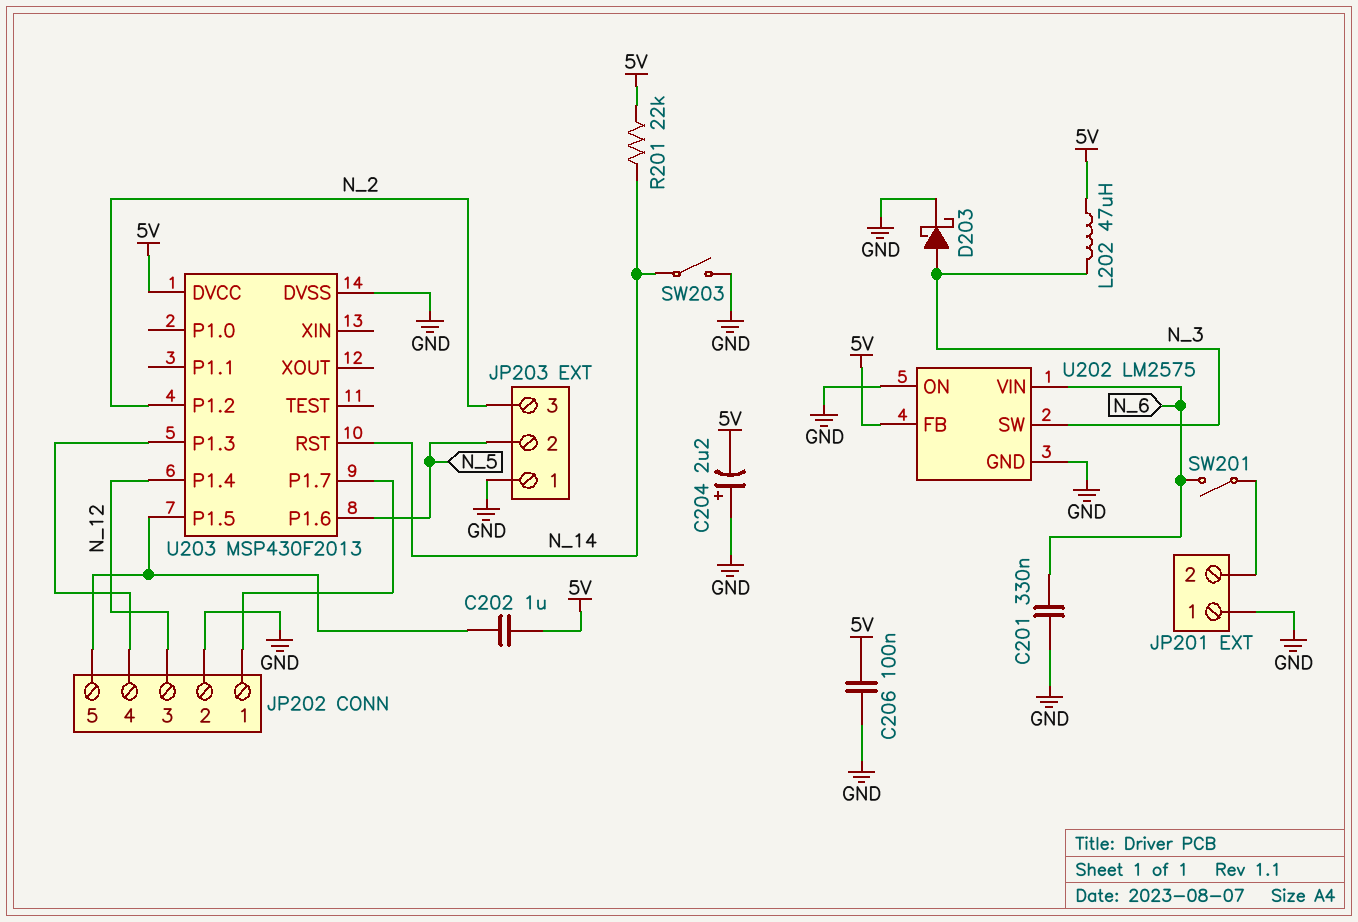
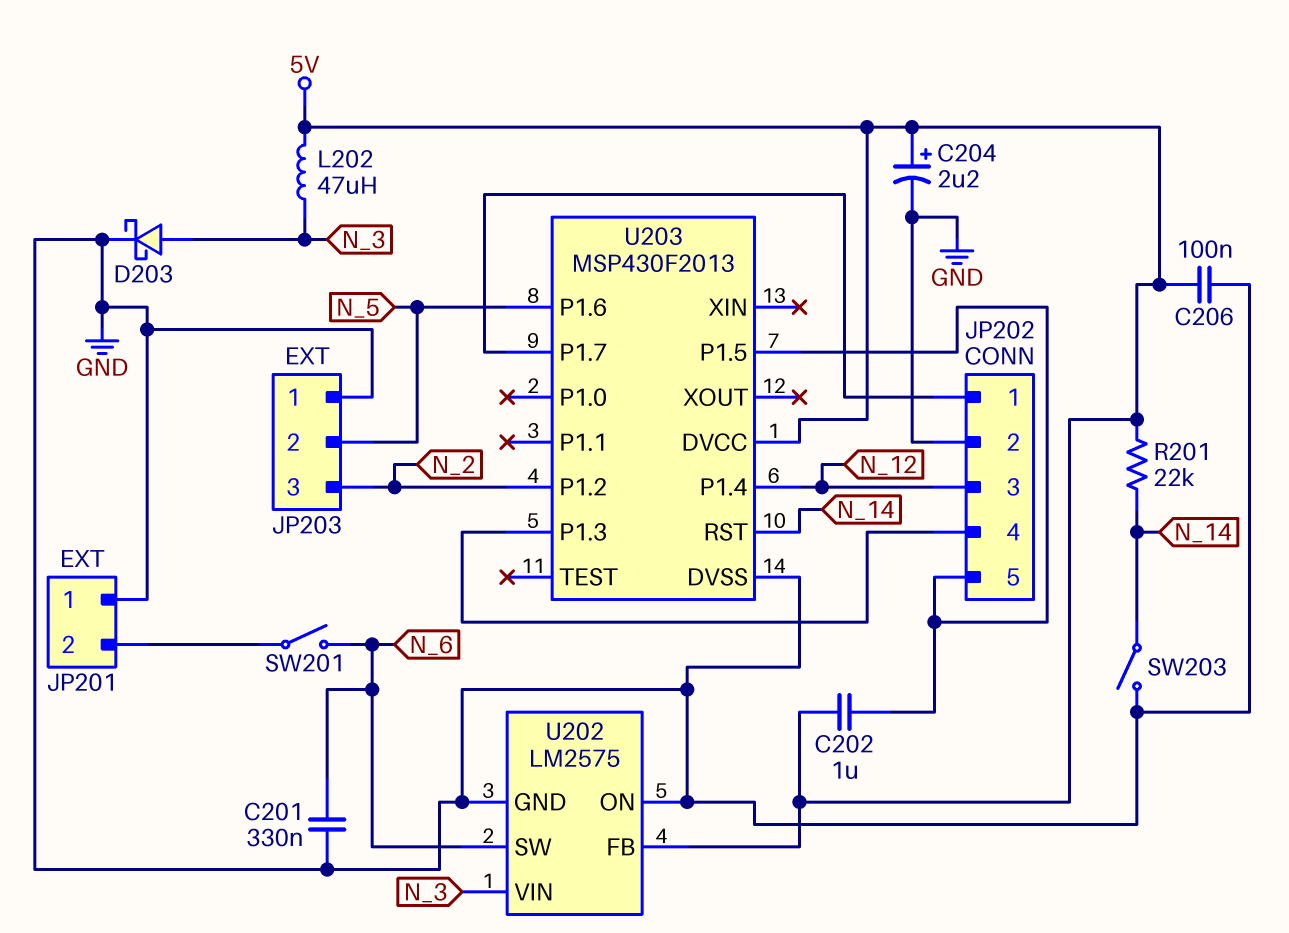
C204: 2.2uF (plus GND, minus 5V) -> 2.2uF (plus 5V, minus GND)
U202 pin SW: N_3 -> N_6
U202 pin VIN: N_6 -> N_3

